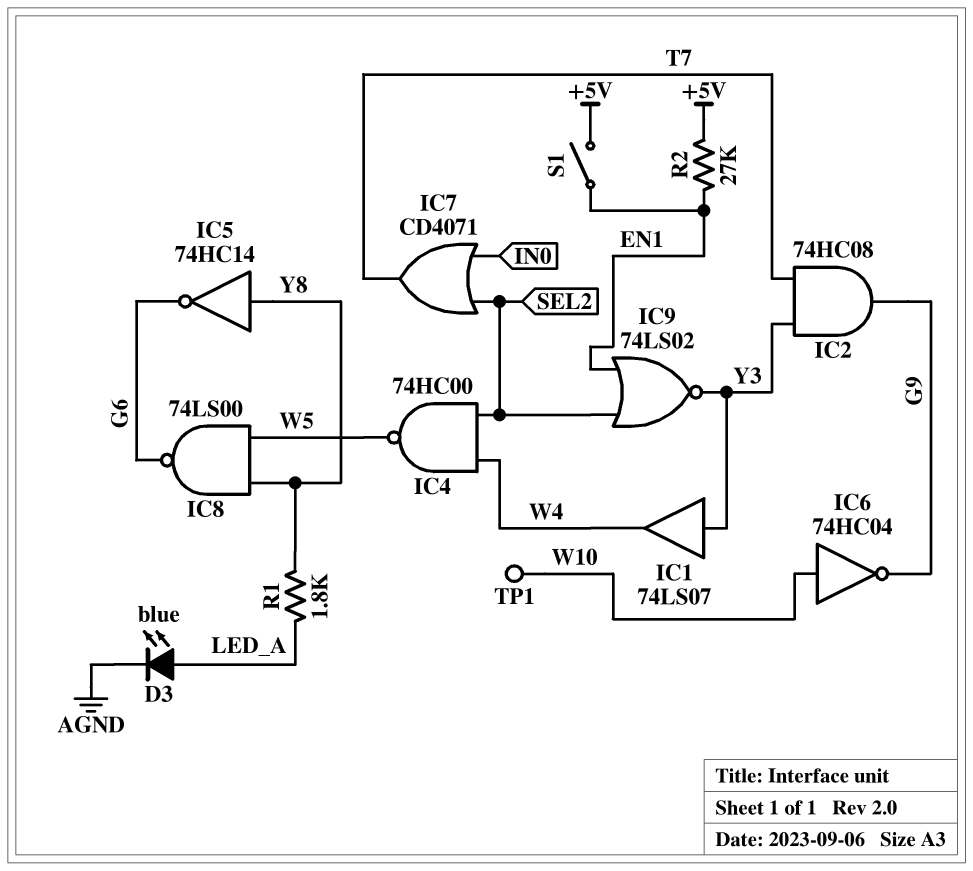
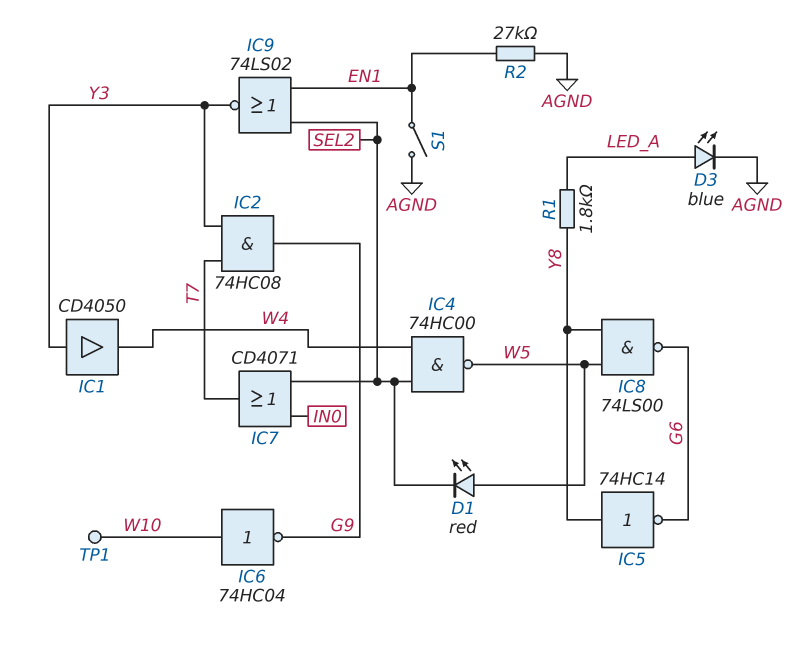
D1: none -> LED red (A W5, K SEL2)
IC1: buffer 74LS07 (in Y3, out W4) -> buffer CD4050 (in Y3, out W4)
R2: 27k (+5V, EN1) -> 27k (AGND, EN1)
S1: switch (+5V, EN1) -> switch (AGND, EN1)

